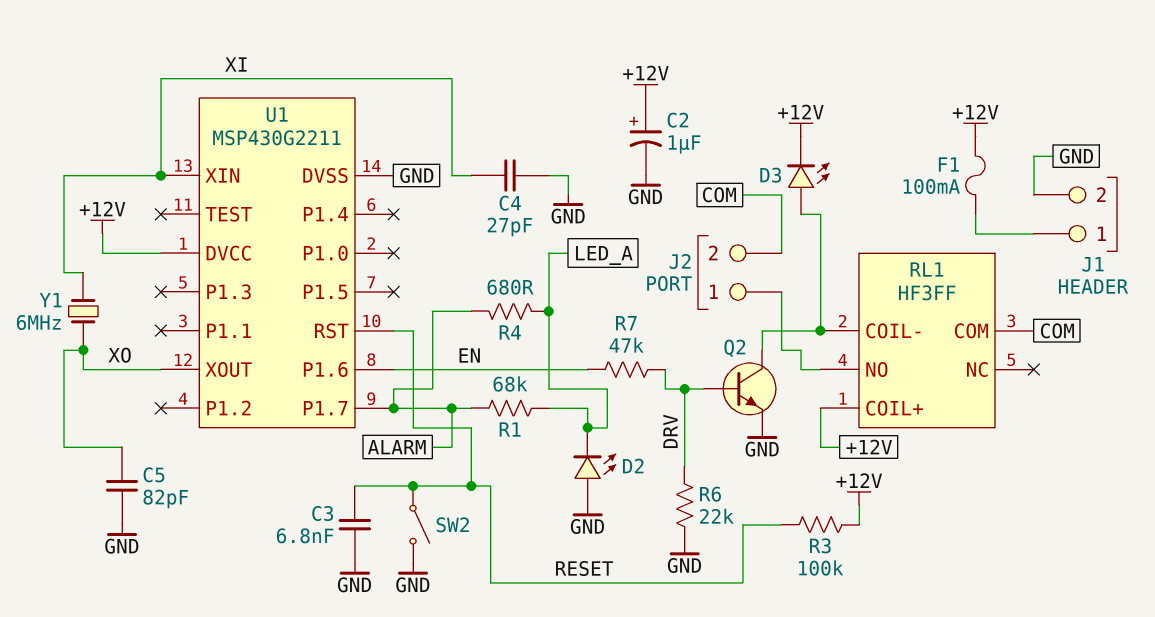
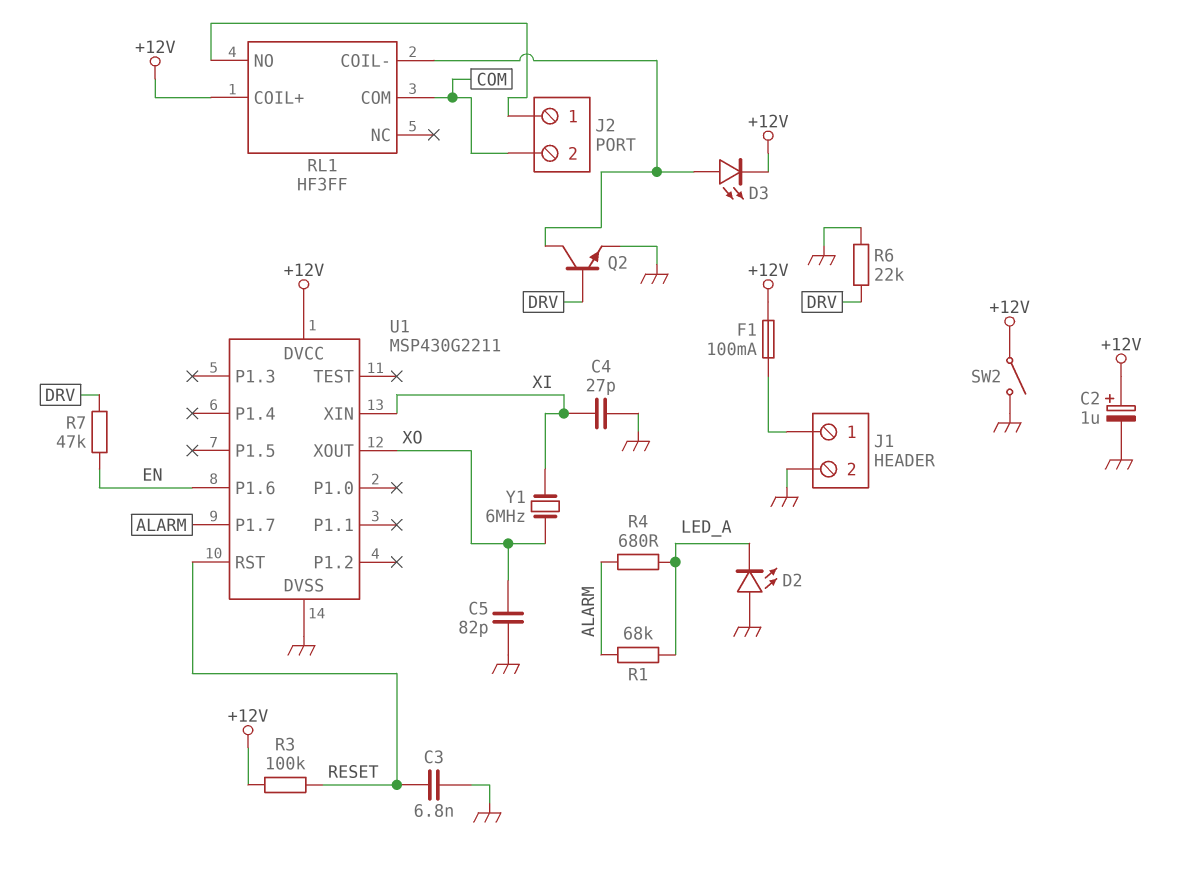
SW2: switch (GND, RESET) -> switch (+12V, GND)

